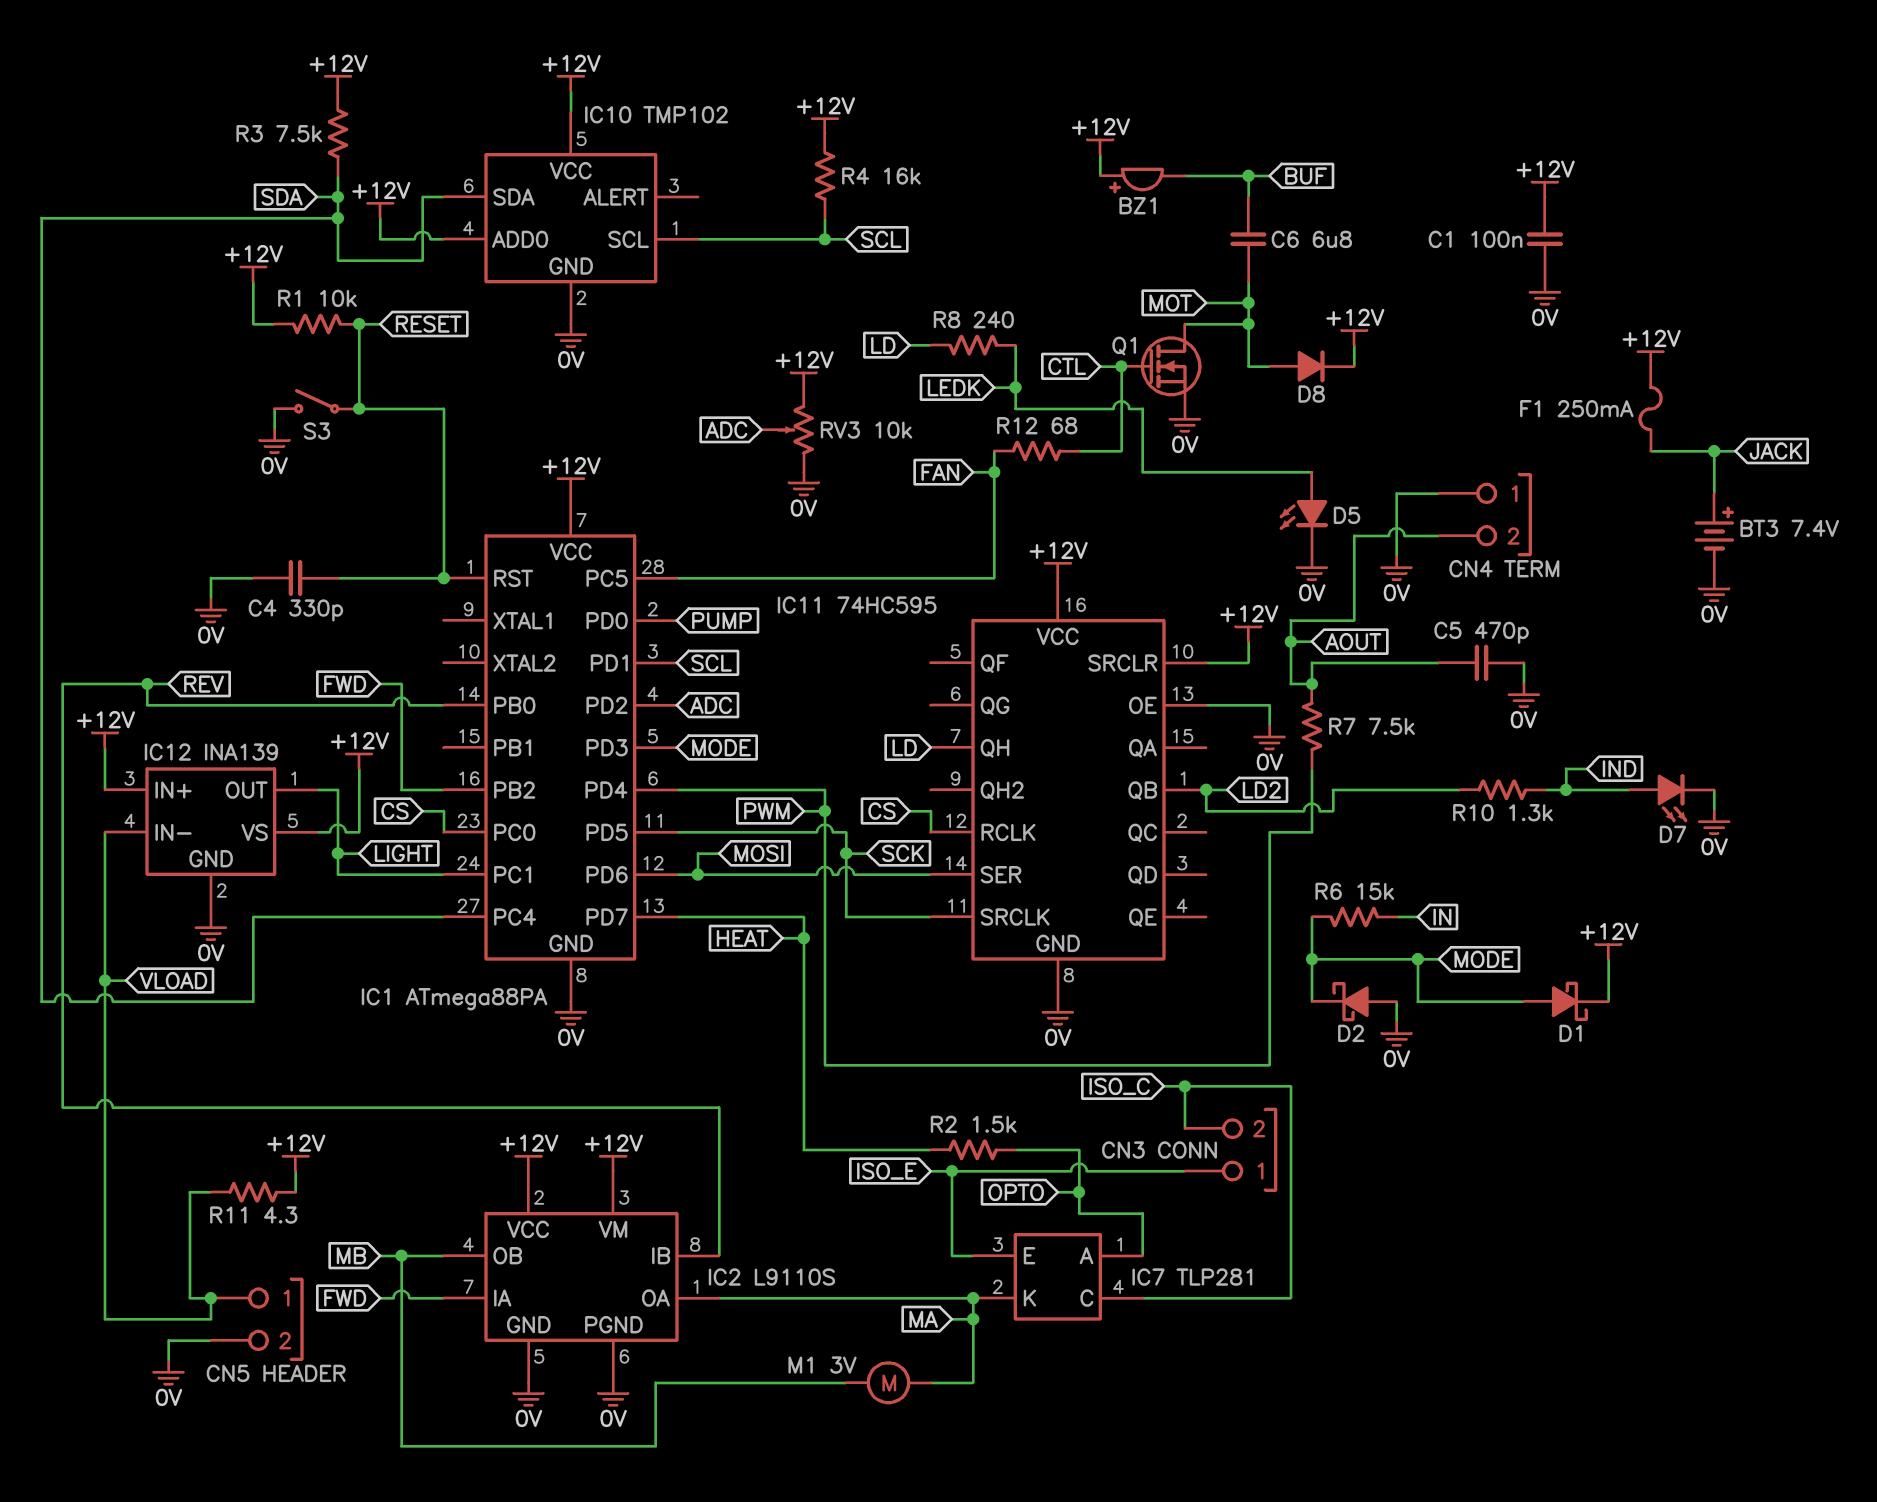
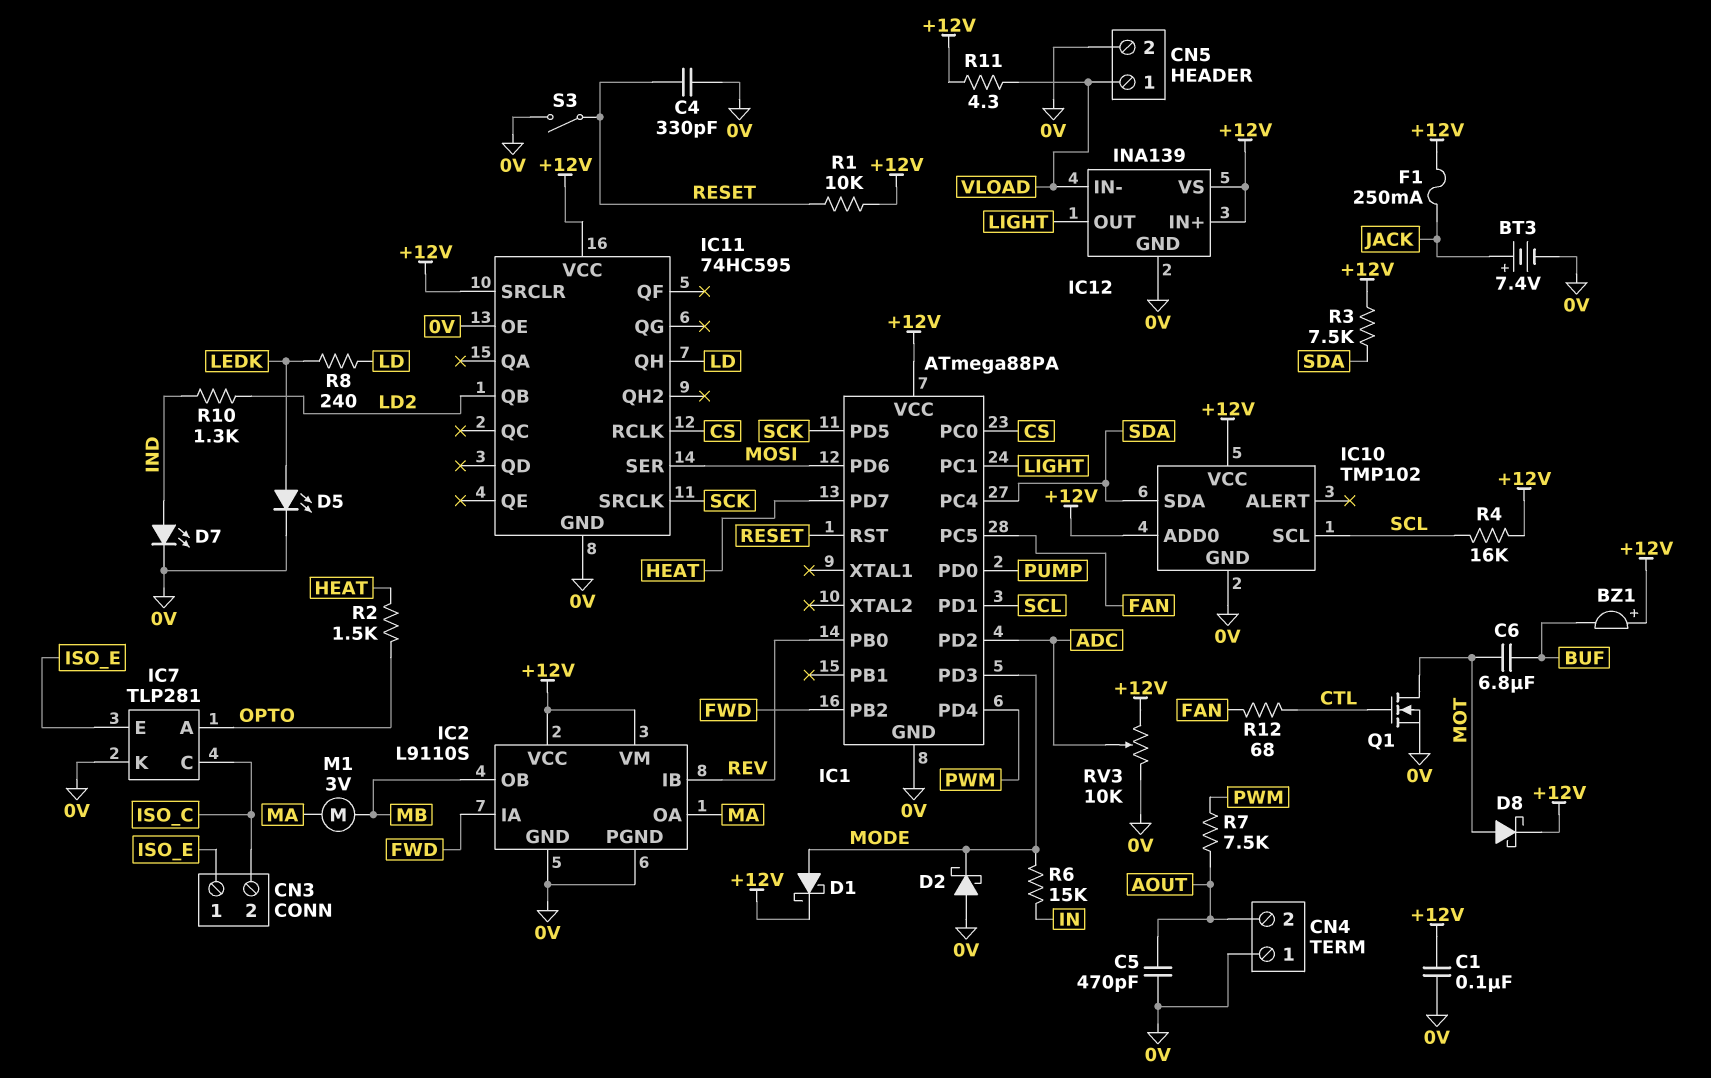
D8: diode (A MOT, K +12V) -> schottky (A MOT, K +12V)
IC7 pin K: MA -> 0V

